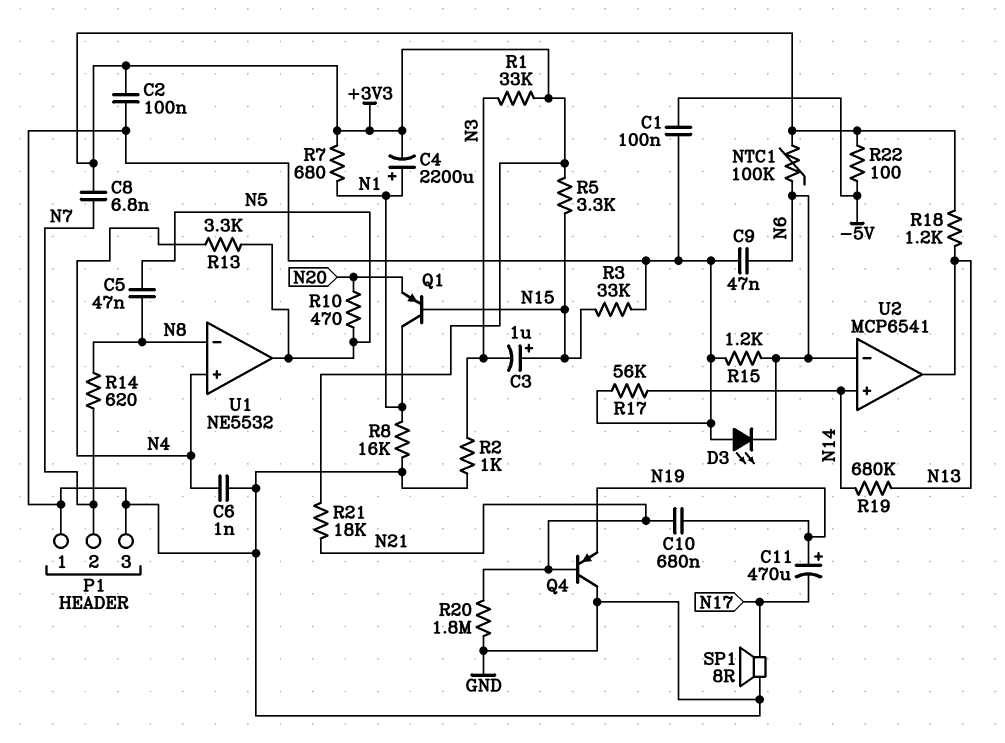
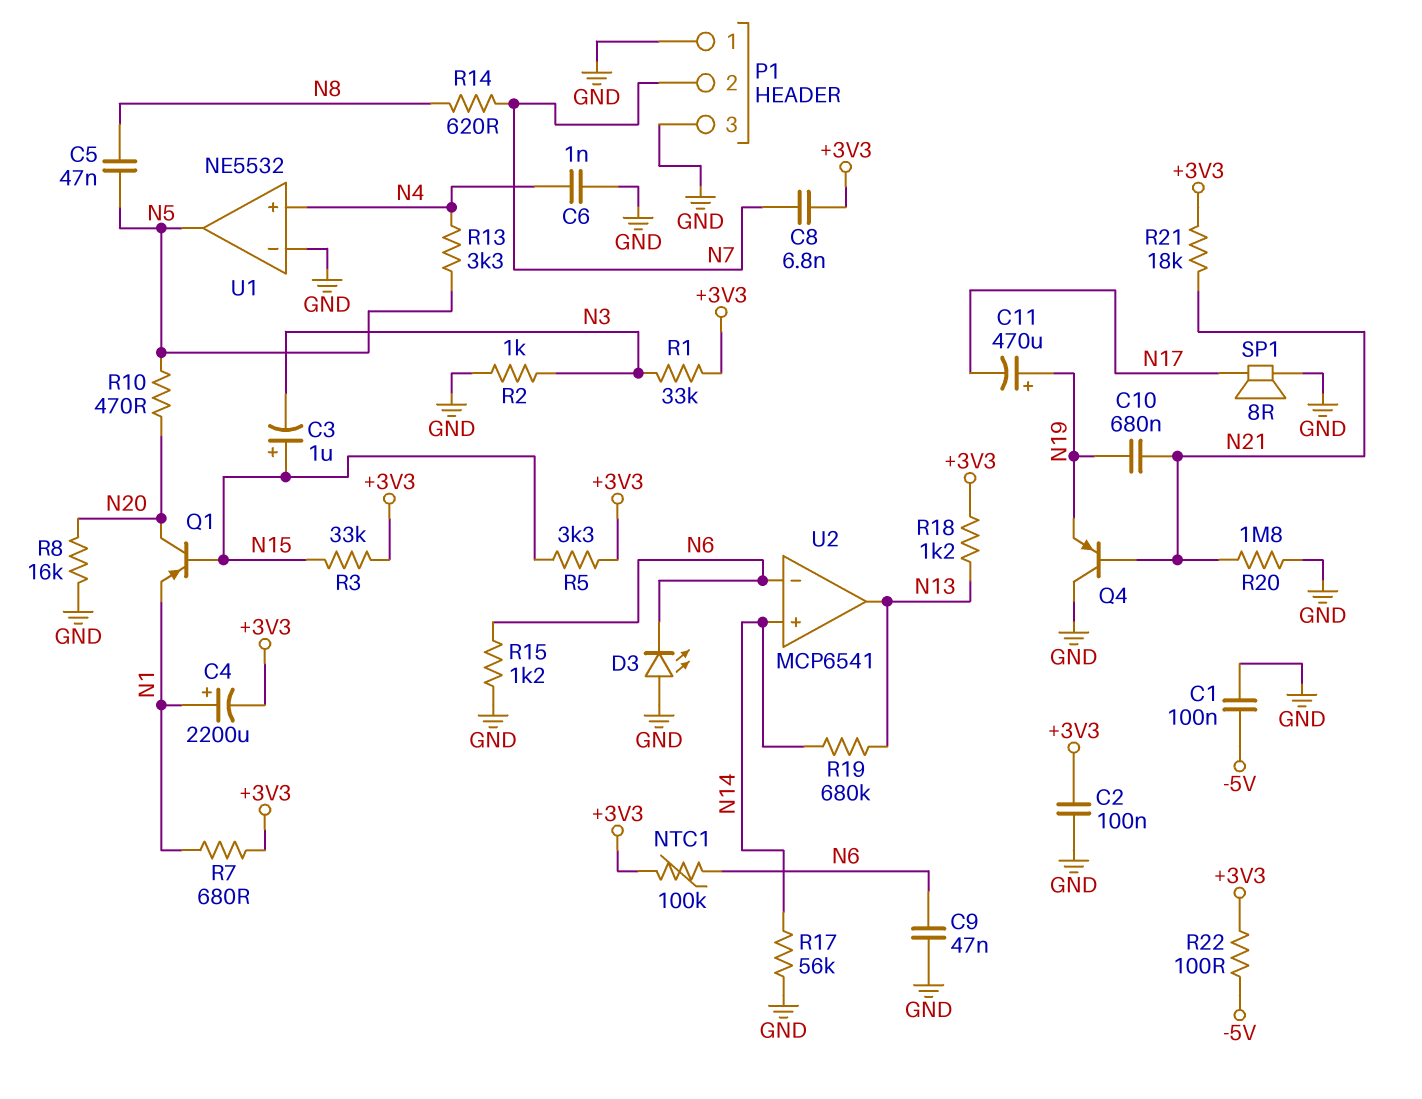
Q1: PNP (B N15, C N1, E N20) -> PNP (B N15, C N20, E N1)
R3: 33k (GND, N15) -> 33k (+3V3, N15)
R8: 16k (GND, N1) -> 16k (GND, N20)
U1 pin in-: N8 -> GND

